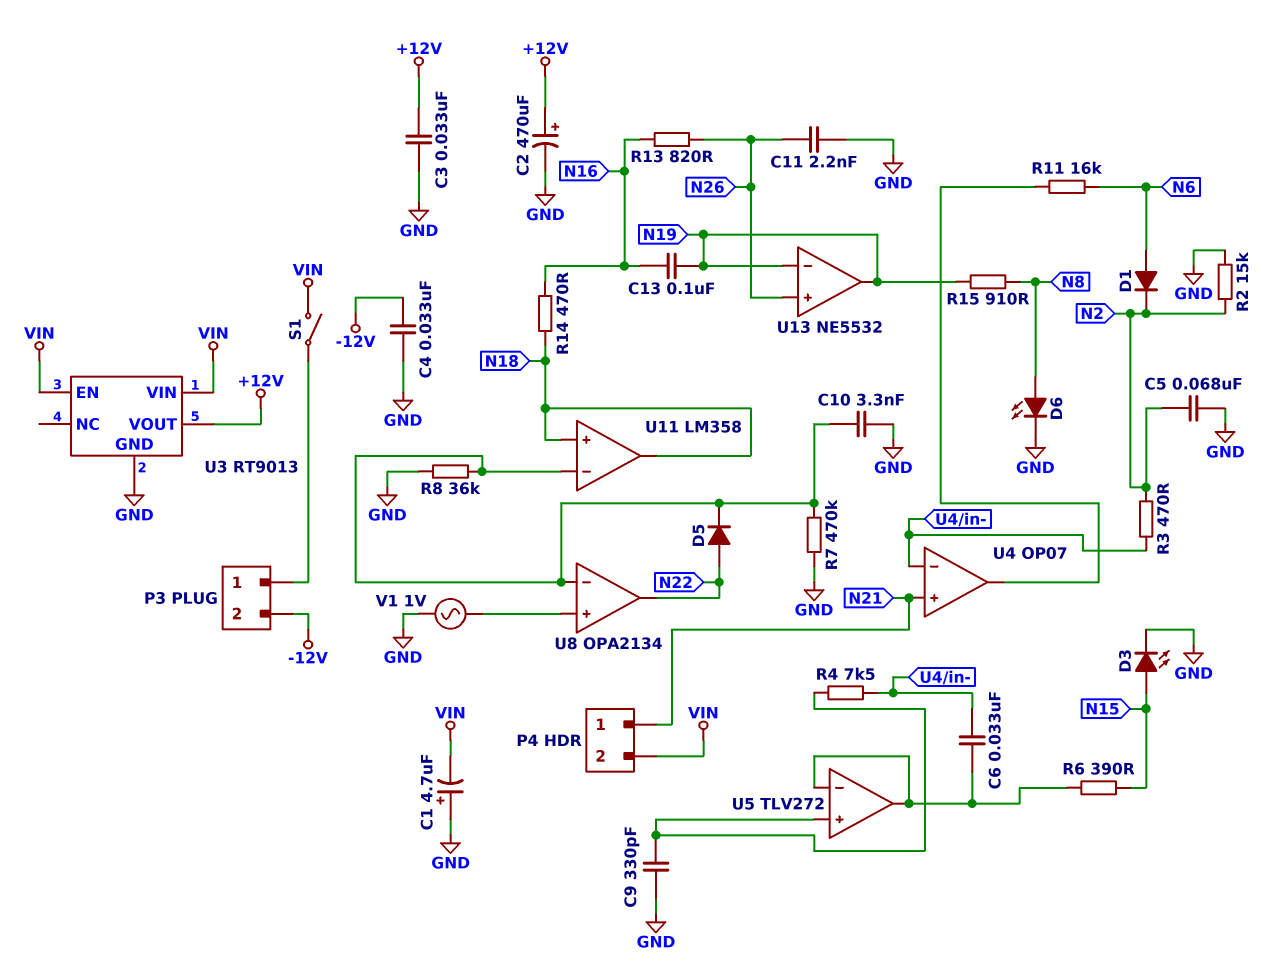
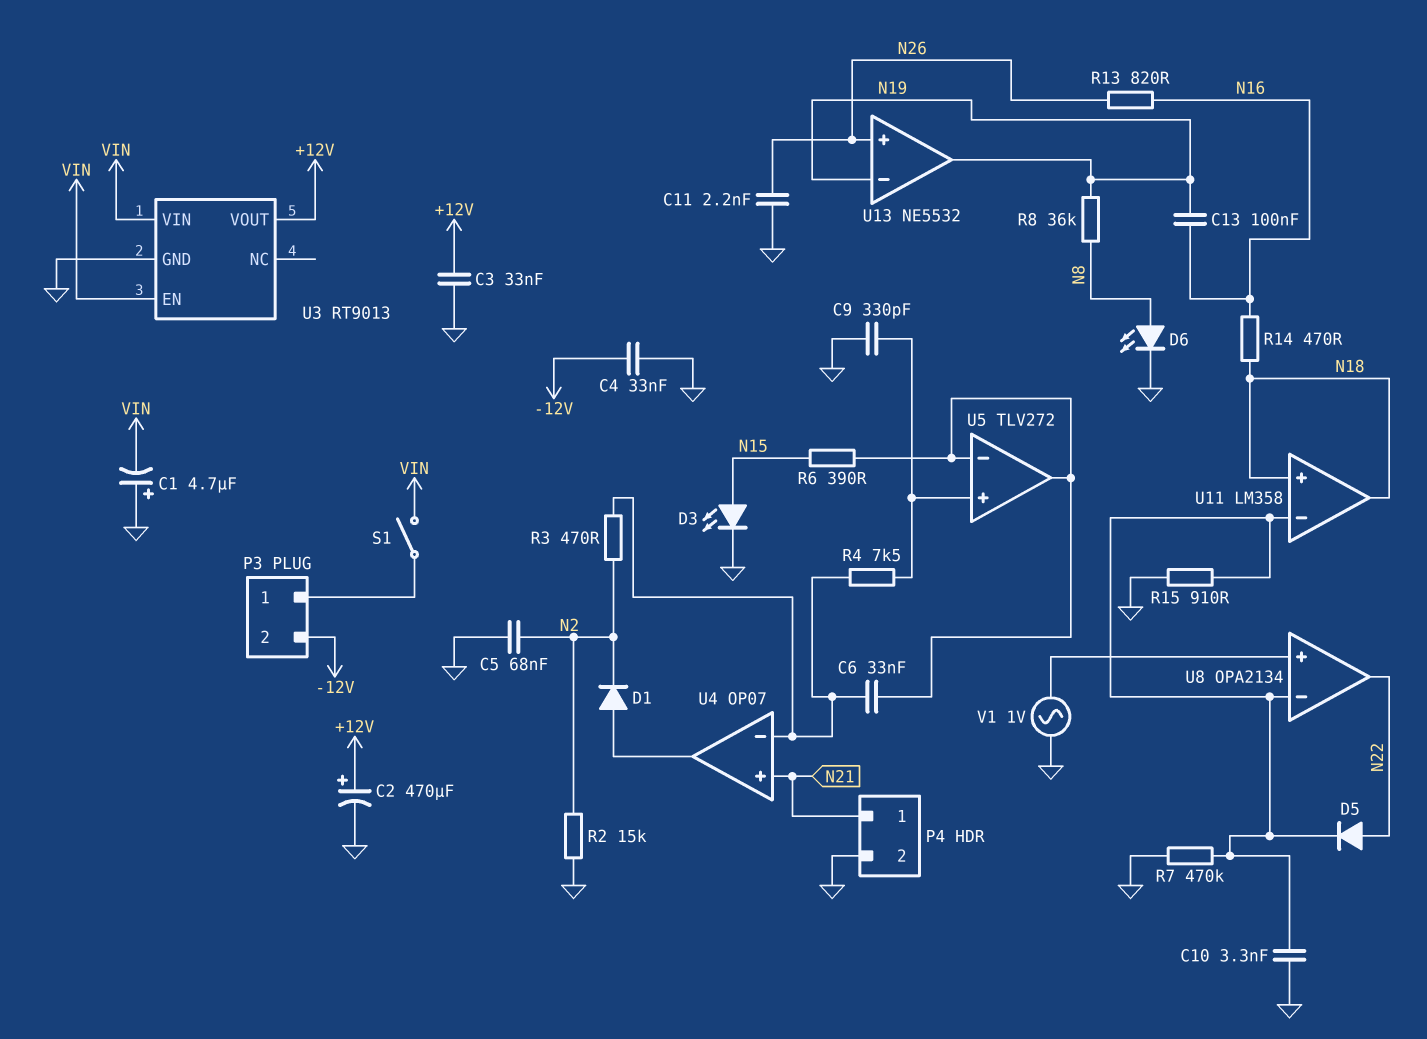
D1: diode (A N6, K N2) -> diode (A U4/out, K N2)
P4 pin 2: VIN -> GND
R8: 36k (GND, U8/in-) -> 36k (N8, N19)
R11: 16k (N6, U4/out) -> none
R15: 910 (N8, N19) -> 910 (GND, U8/in-)

